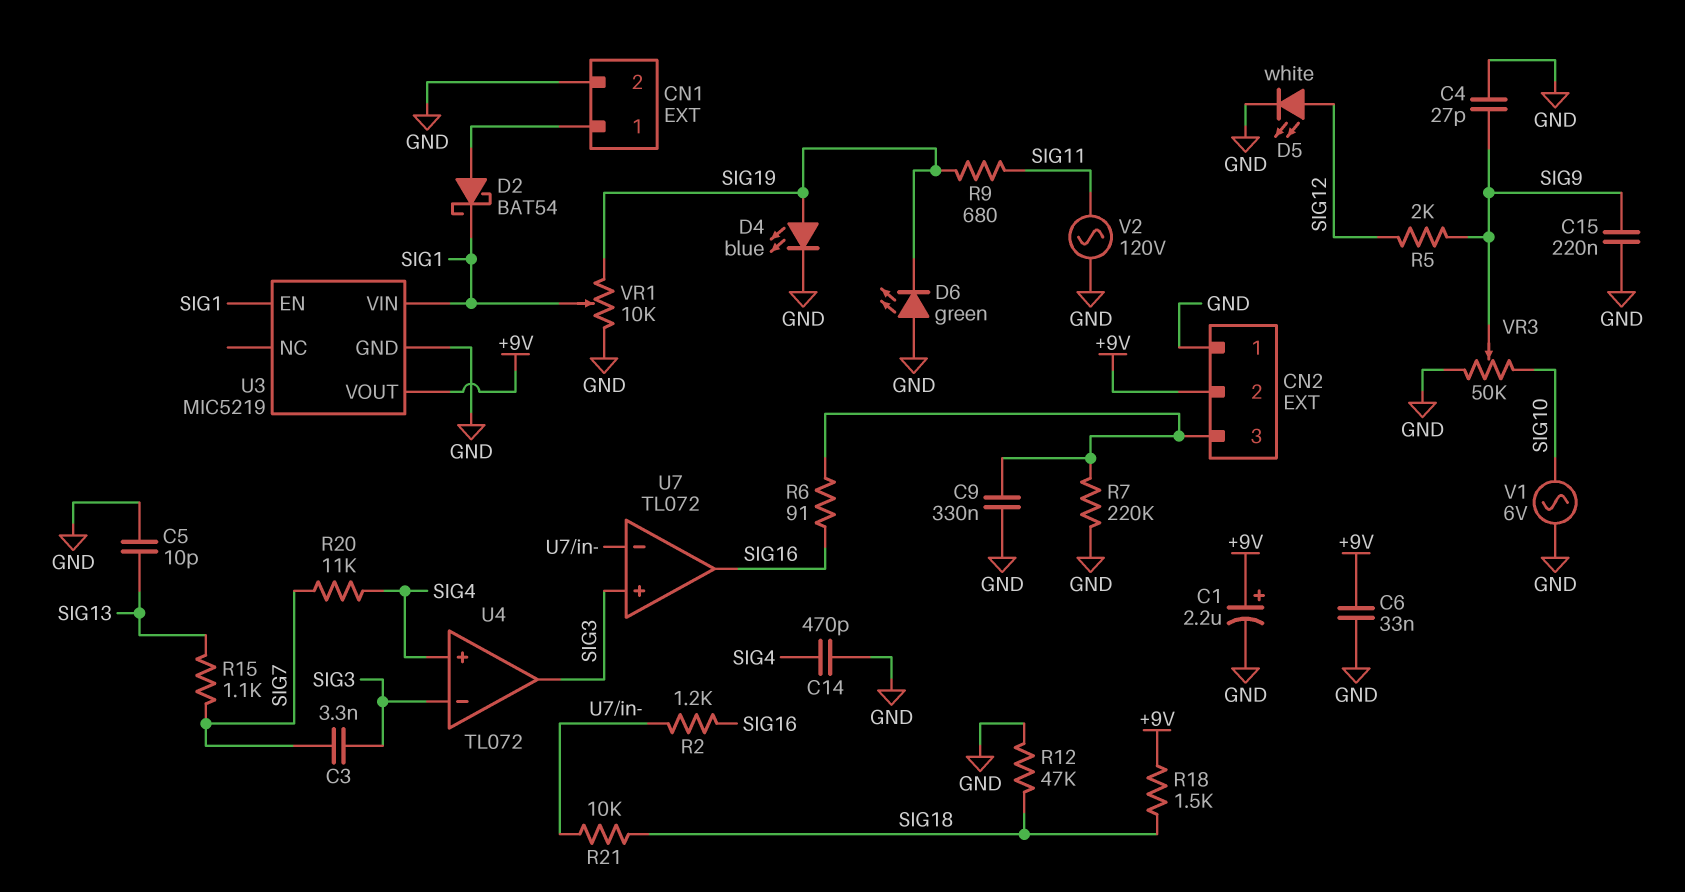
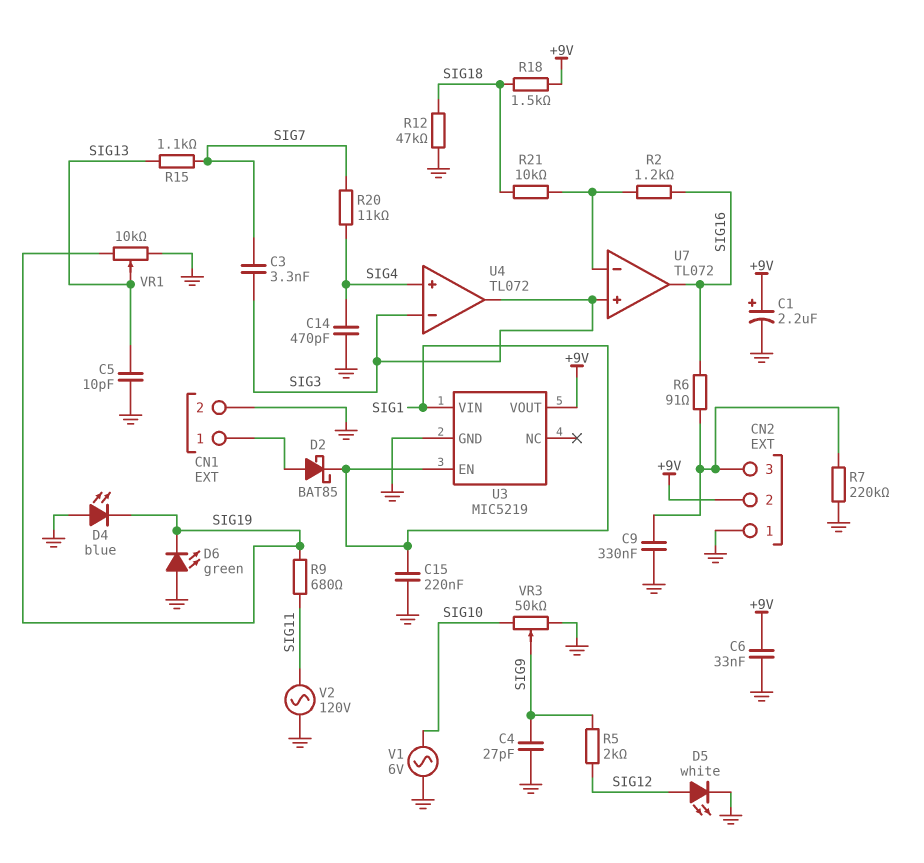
C15: 220nF (GND, SIG9) -> 220nF (GND, SIG1)
D2: schottky BAT54 (A CN1/1, K SIG1) -> schottky BAT85 (A CN1/1, K SIG1)
D4: LED blue (A SIG19, K GND) -> LED blue (A GND, K SIG19)
VR1: 10k (GND, SIG19, wiper SIG1) -> 10k (GND, SIG19, wiper SIG13)

